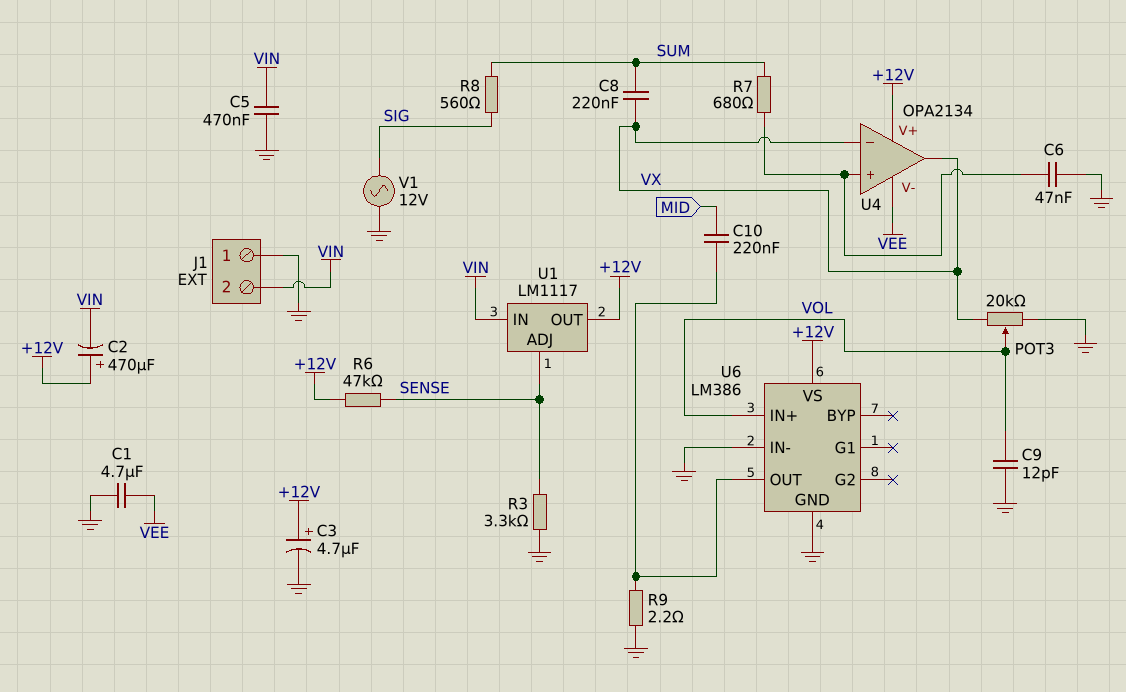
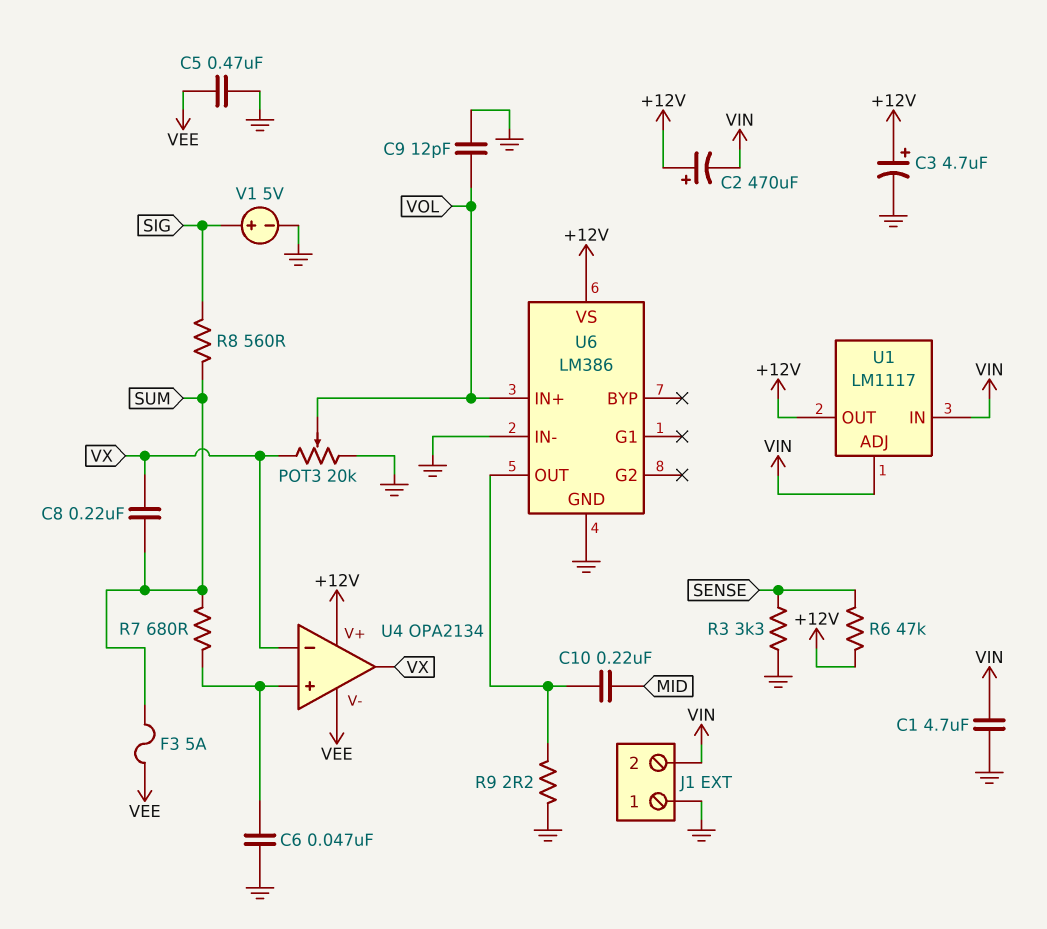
C1: 4.7uF (GND, VEE) -> 4.7uF (GND, VIN)
C5: 470nF (GND, VIN) -> 470nF (GND, VEE)
F3: none -> 5A (SUM, VEE)
U1 pin ADJ: SENSE -> VIN
V1: AC 12V (GND, SIG) -> 5V (plus SIG, minus GND)

